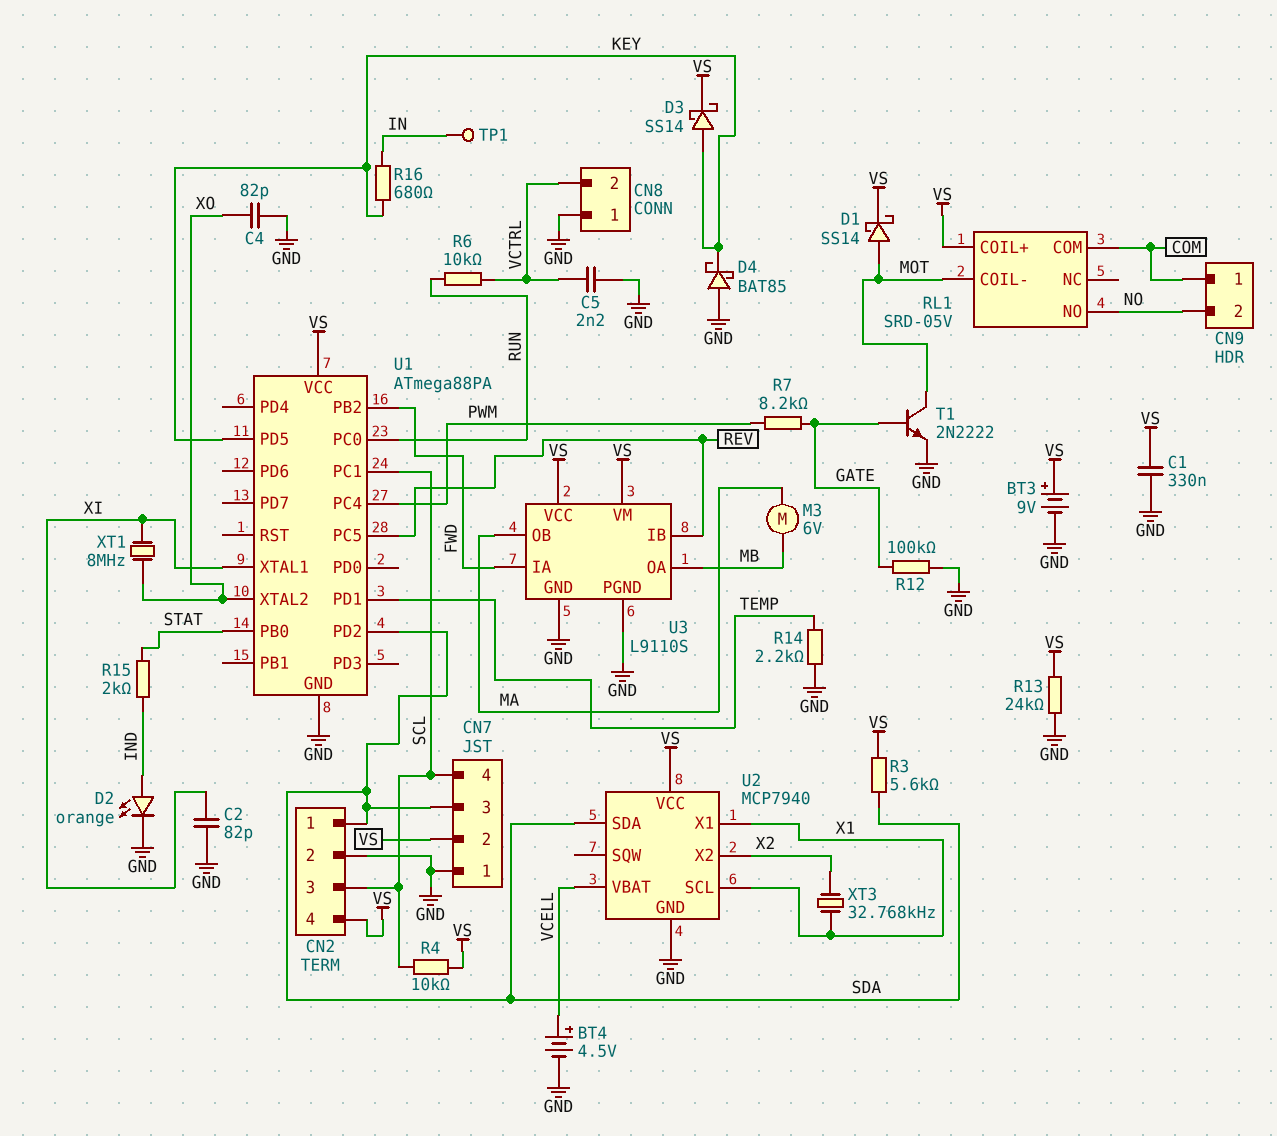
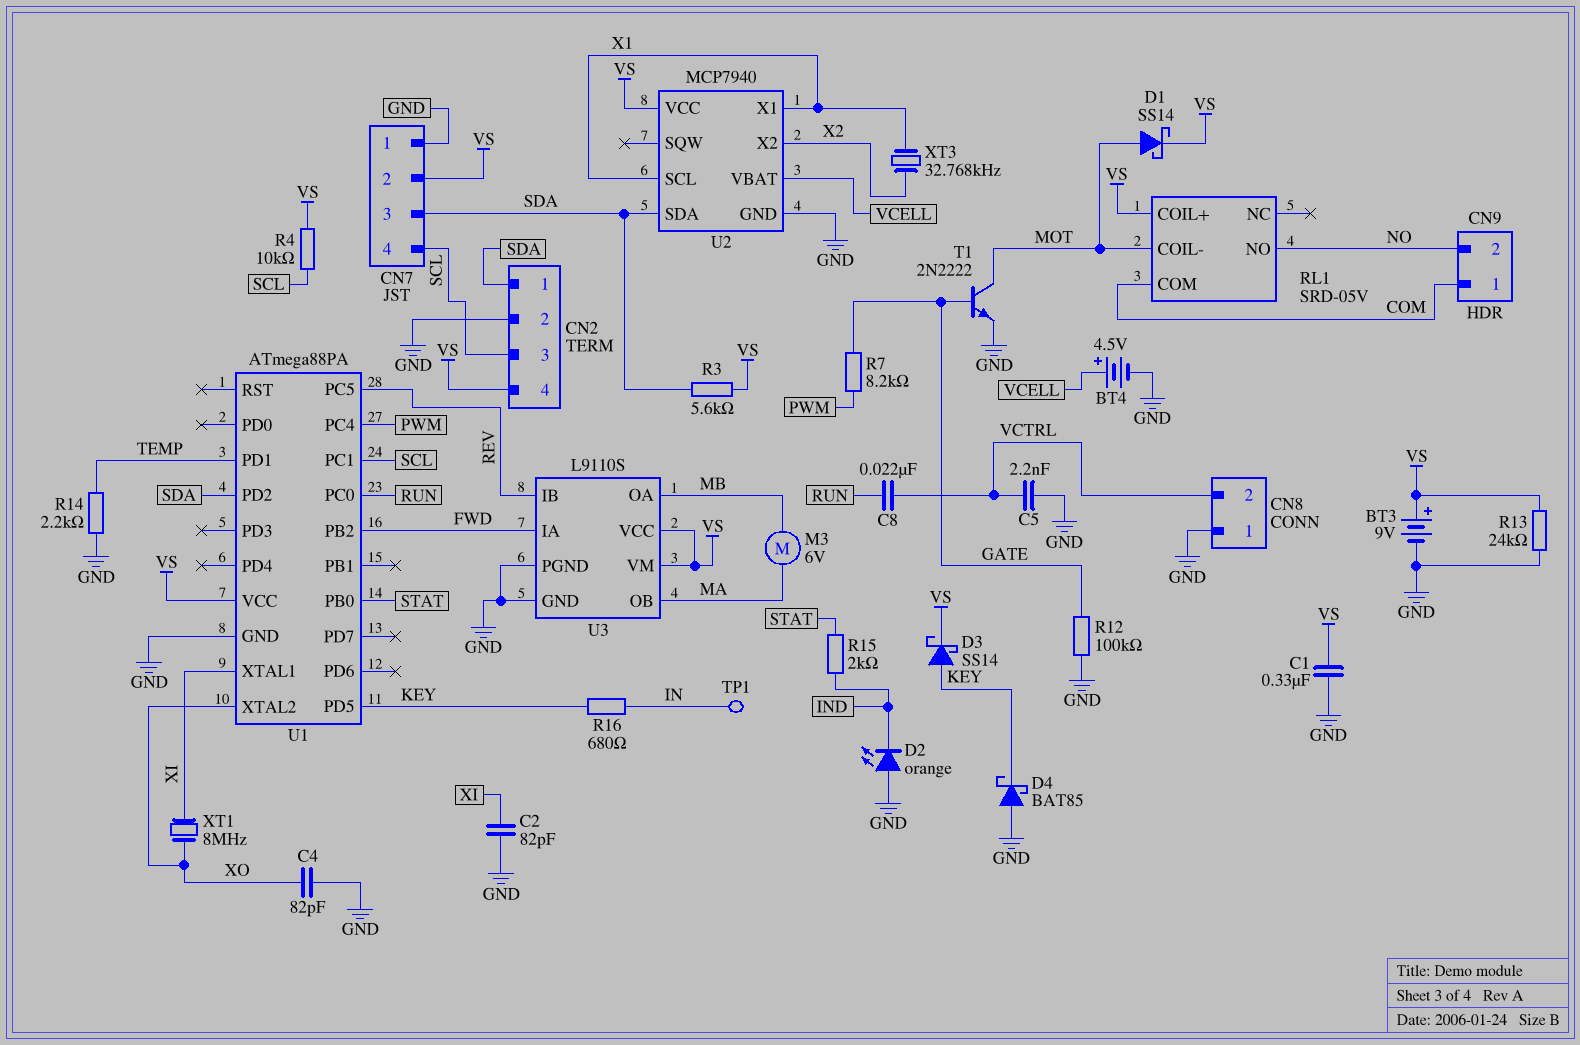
C8: none -> 22nF (RUN, VCTRL)
D2: LED orange (A IND, K GND) -> LED orange (A GND, K IND)
R6: 10k (RUN, VCTRL) -> none

